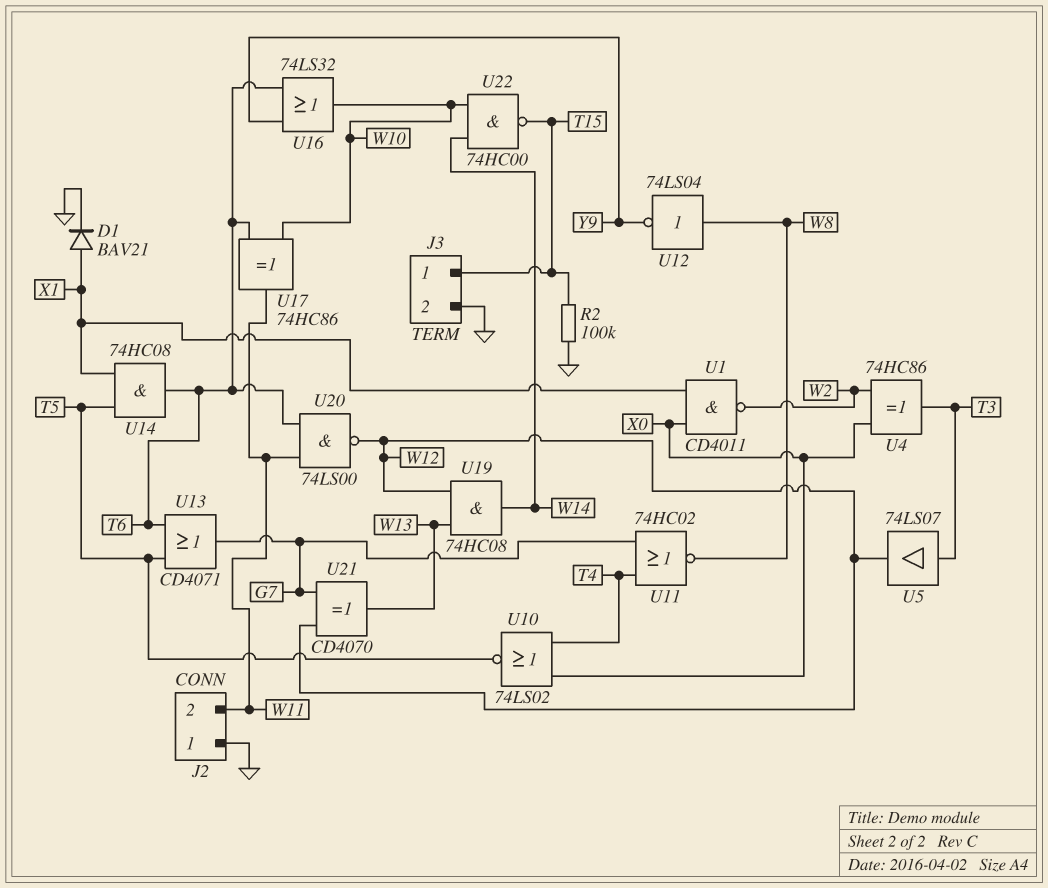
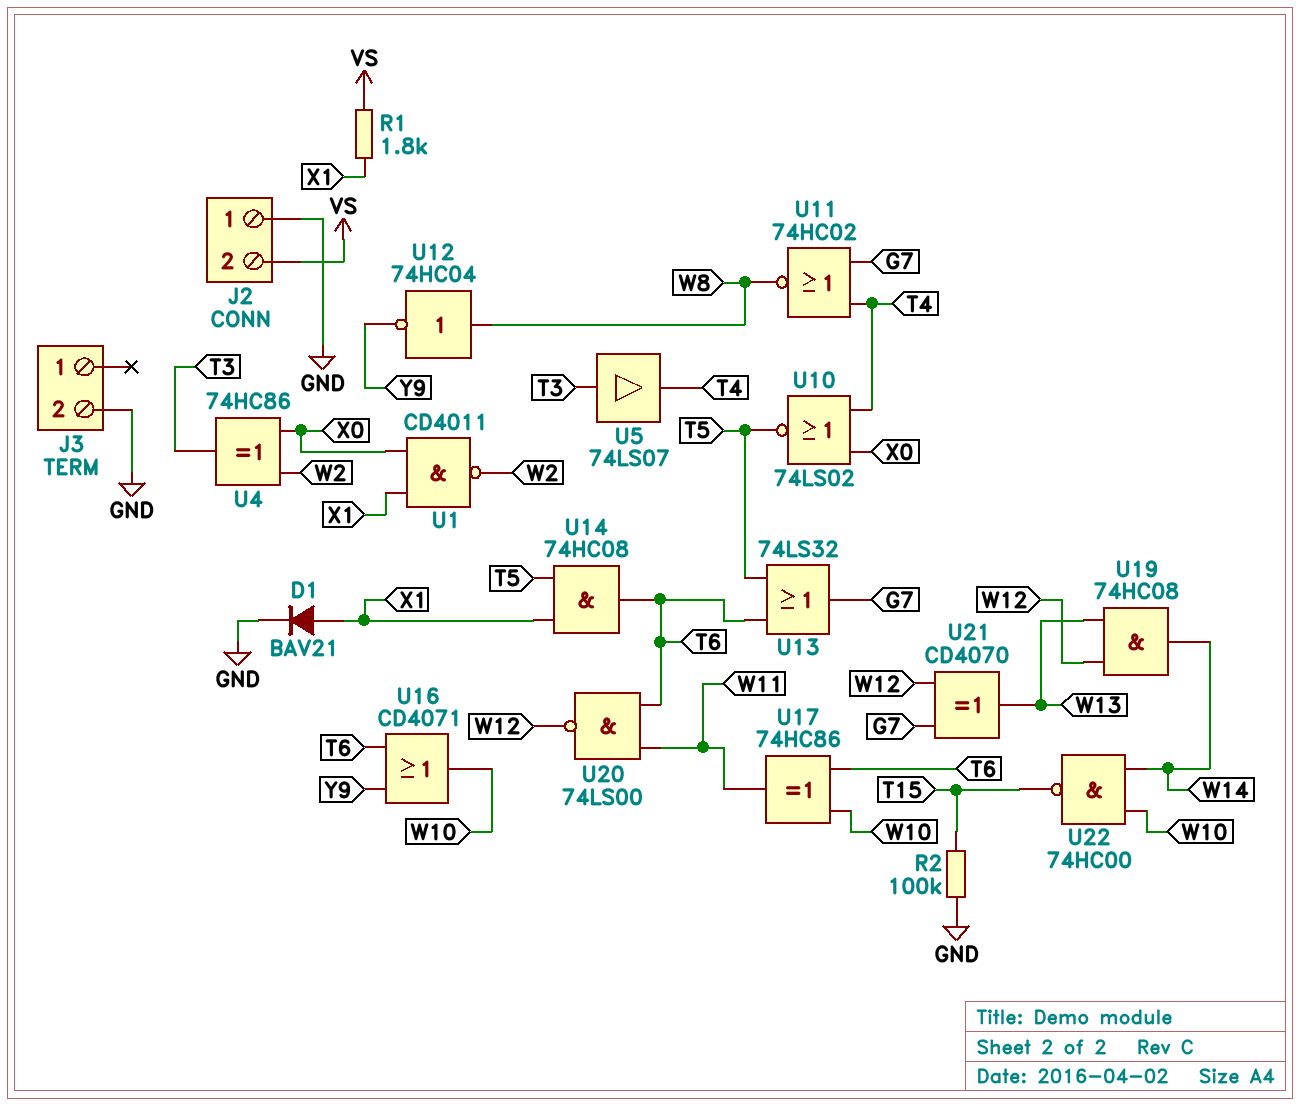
J2 pin 2: W11 -> VS
J3 pin 1: T15 -> none
R1: none -> 1.8k (VS, X1)
U5: buffer 74LS07 (in T3, out W12) -> buffer 74LS07 (in T3, out T4)
U12: NOT 74LS04 (in W8, out Y9) -> NOT 74HC04 (in W8, out Y9)
U13: OR CD4071 (in T5, in T6, out G7) -> OR 74LS32 (in T5, in T6, out G7)
U16: OR 74LS32 (in T6, in Y9, out W10) -> OR CD4071 (in T6, in Y9, out W10)

